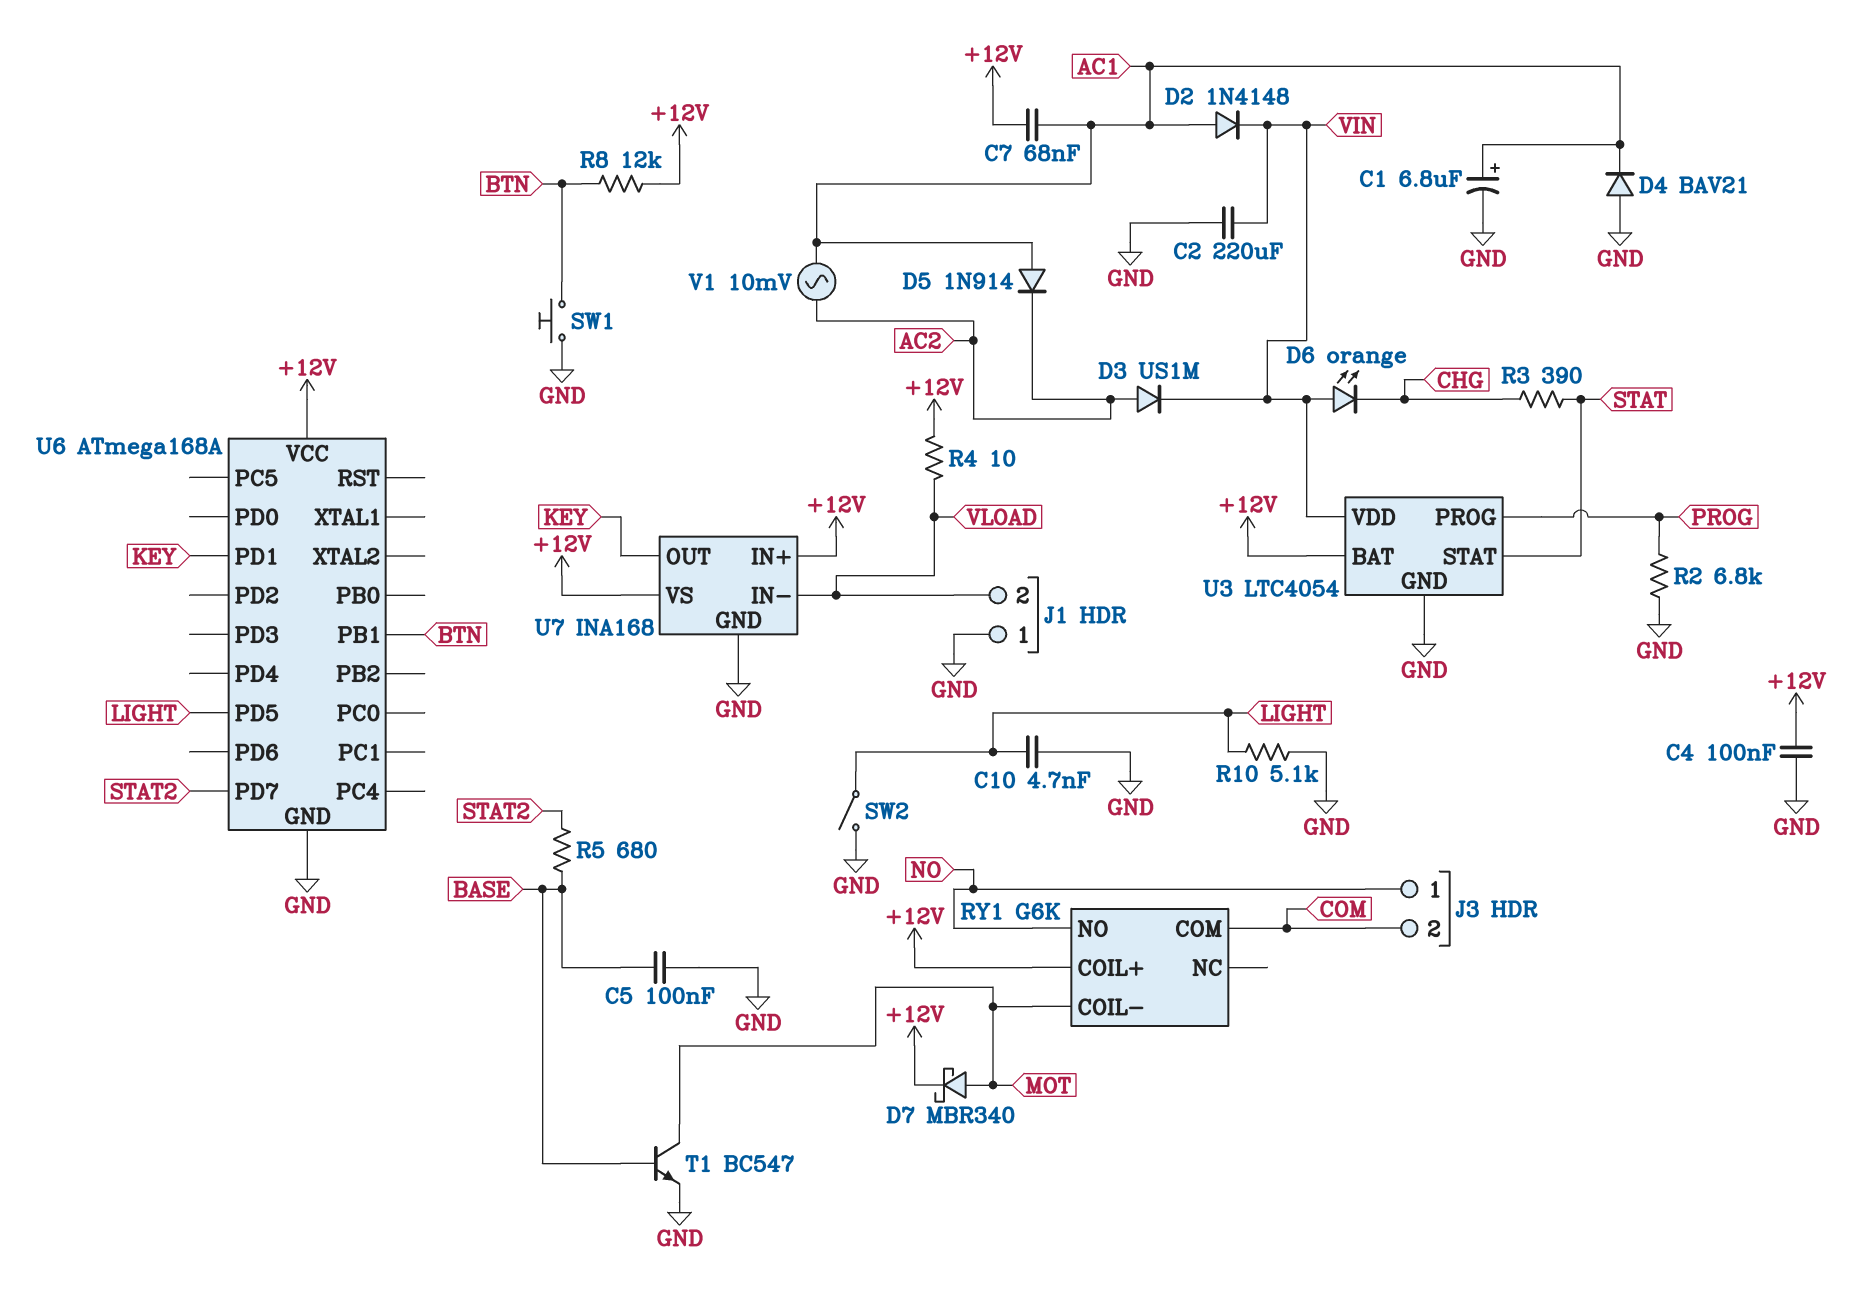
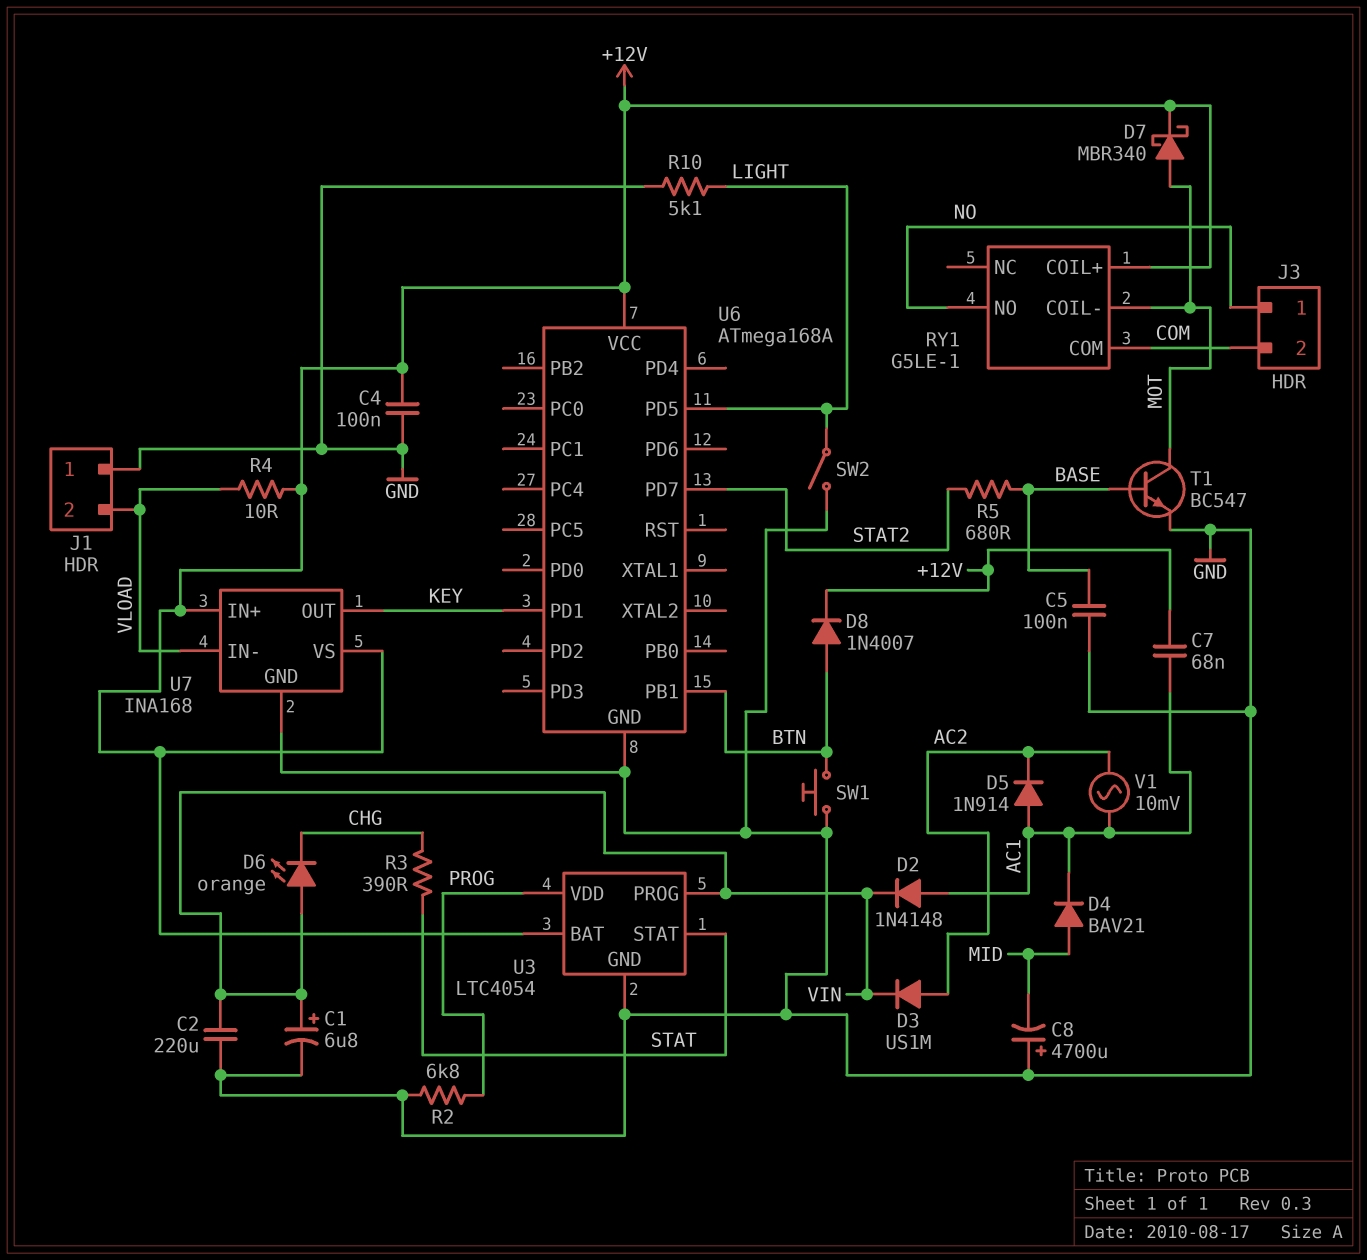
C1: 6.8uF (plus AC1, minus GND) -> 6.8uF (plus VIN, minus GND)
C8: none -> 4700uF (plus GND, minus MID)
C10: 4.7nF (GND, LIGHT) -> none
D4: diode BAV21 (A GND, K AC1) -> diode BAV21 (A MID, K AC1)
D8: none -> diode 1N4007 (A BTN, K +12V)
R8: 12k (+12V, BTN) -> none
RY1: G6K -> G5LE-1
U3 pin PROG: PROG -> VIN
U3 pin VDD: VIN -> PROG

